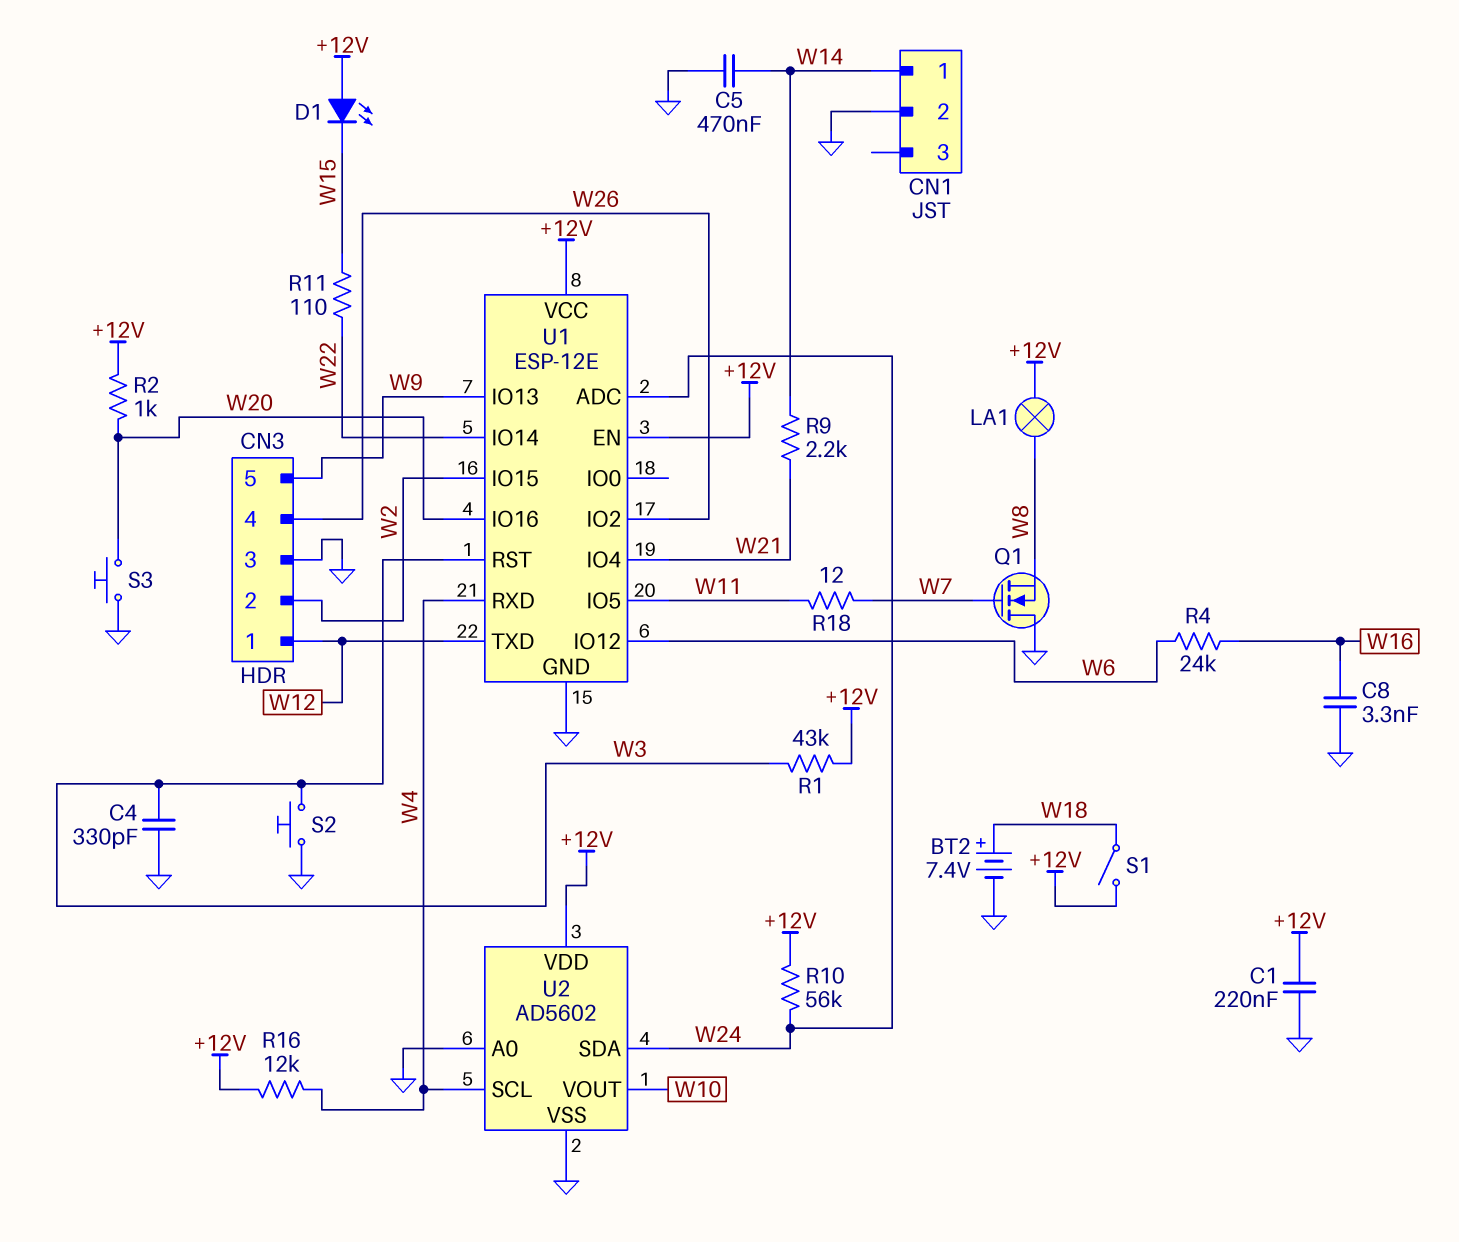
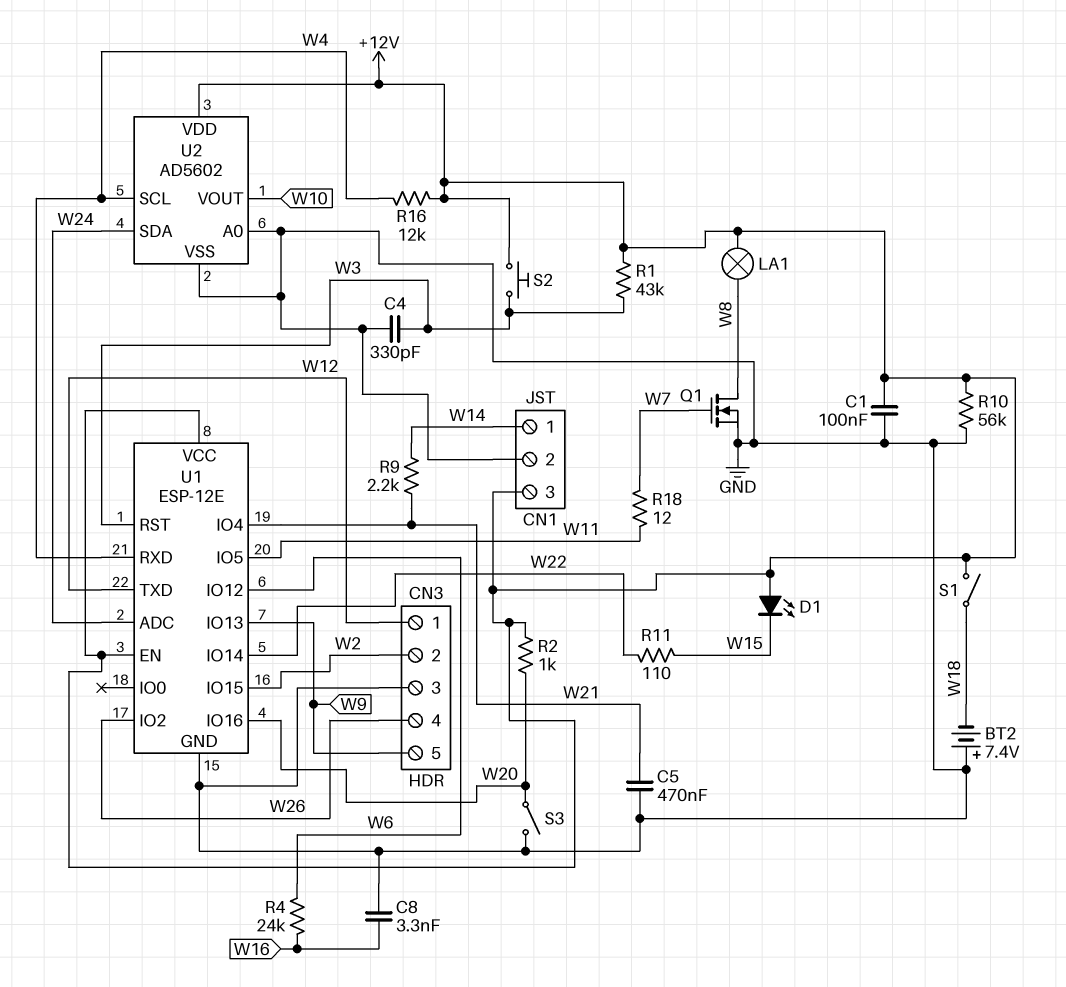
BT2: 7.4V (plus W18, minus GND) -> 7.4V (plus GND, minus W18)
C1: 220nF (+12V, GND) -> 100nF (+12V, GND)
C5: 470nF (GND, W14) -> 470nF (GND, W21)
CN1 pin 3: none -> +12V
Q1: NMOS (G W7, D GND, S W8) -> NMOS (G W7, D W8, S GND)
R10: 56k (+12V, W24) -> 56k (+12V, GND)
S2: button (GND, W3) -> button (+12V, W3)
S3: button (GND, W20) -> switch (GND, W20)

